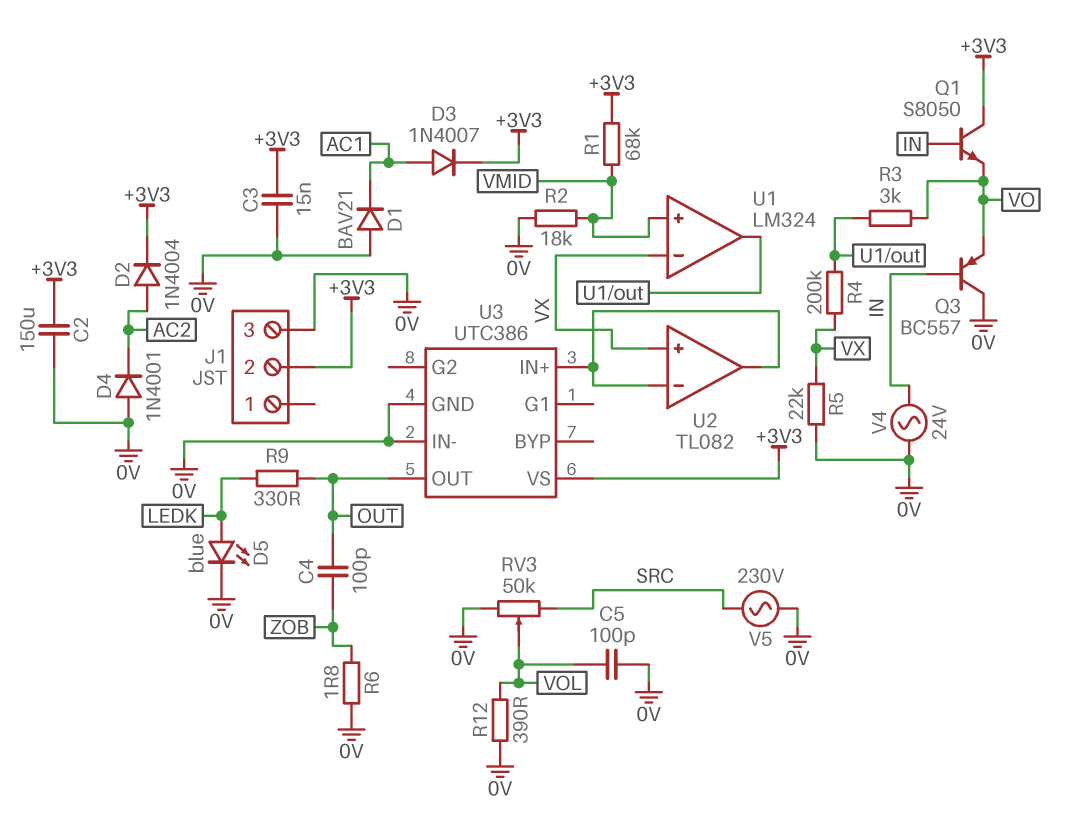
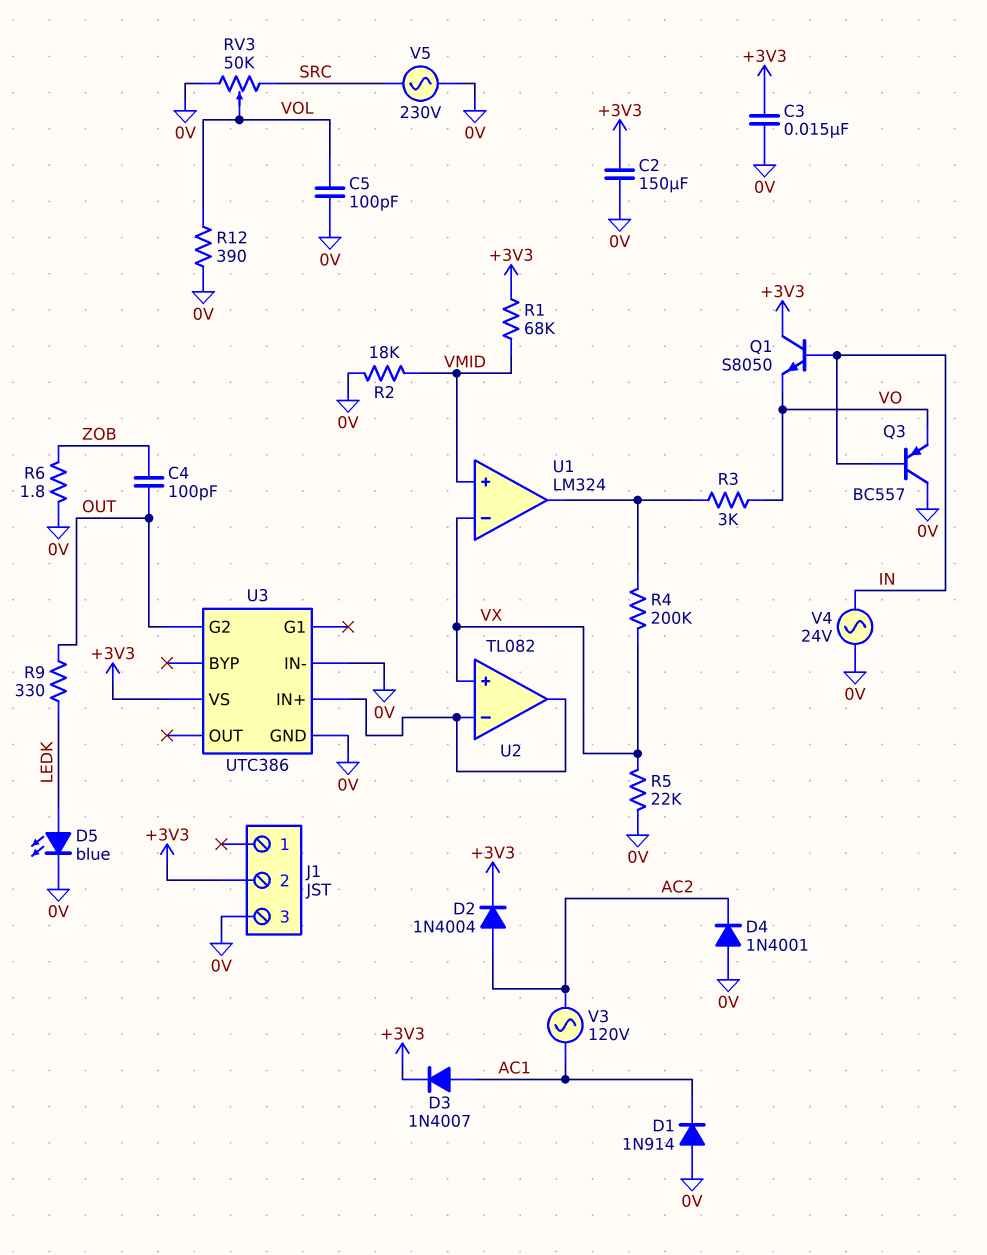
D1: diode BAV21 (A 0V, K AC1) -> diode 1N914 (A 0V, K AC1)
U3 pin G2: none -> OUT
U3 pin OUT: OUT -> none
V3: none -> AC 120V (AC1, AC2)

